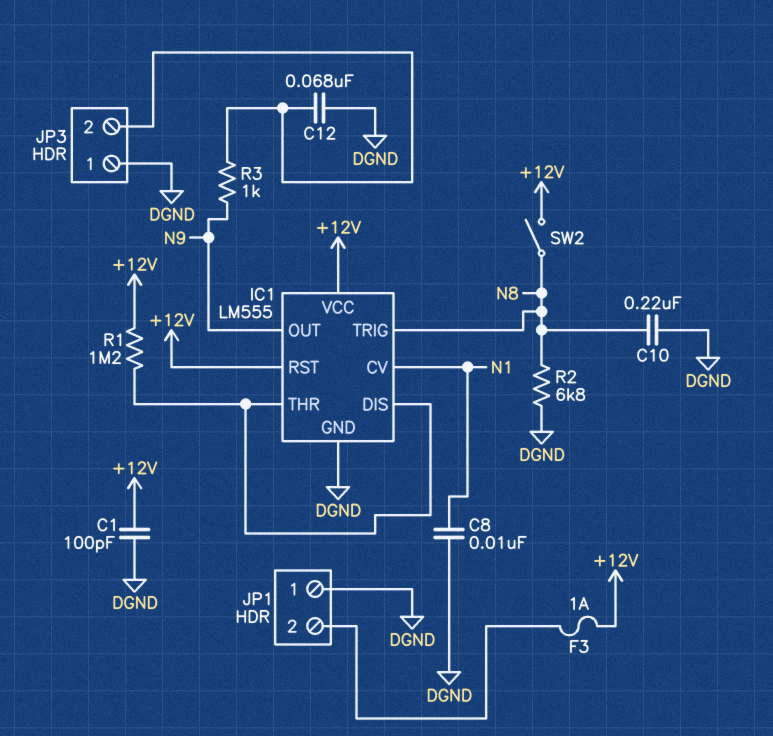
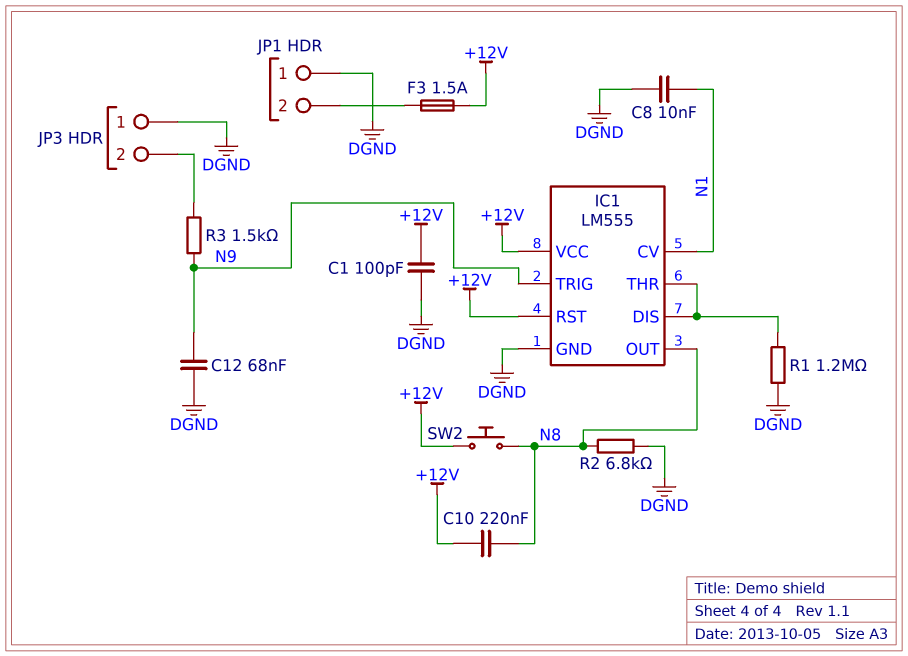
C10: 220nF (DGND, N8) -> 220nF (+12V, N8)
C12: 68nF (DGND, JP3/2) -> 68nF (DGND, N9)
F3: 1A (+12V, JP1/2) -> 1.5A (+12V, JP1/2)
IC1 pin OUT: N9 -> N8
IC1 pin TRIG: N8 -> N9
R1: 1.2M (+12V, IC1/DIS) -> 1.2M (DGND, IC1/DIS)
R3: 1k (JP3/2, N9) -> 1.5k (JP3/2, N9)
SW2: switch (+12V, N8) -> button (+12V, N8)

